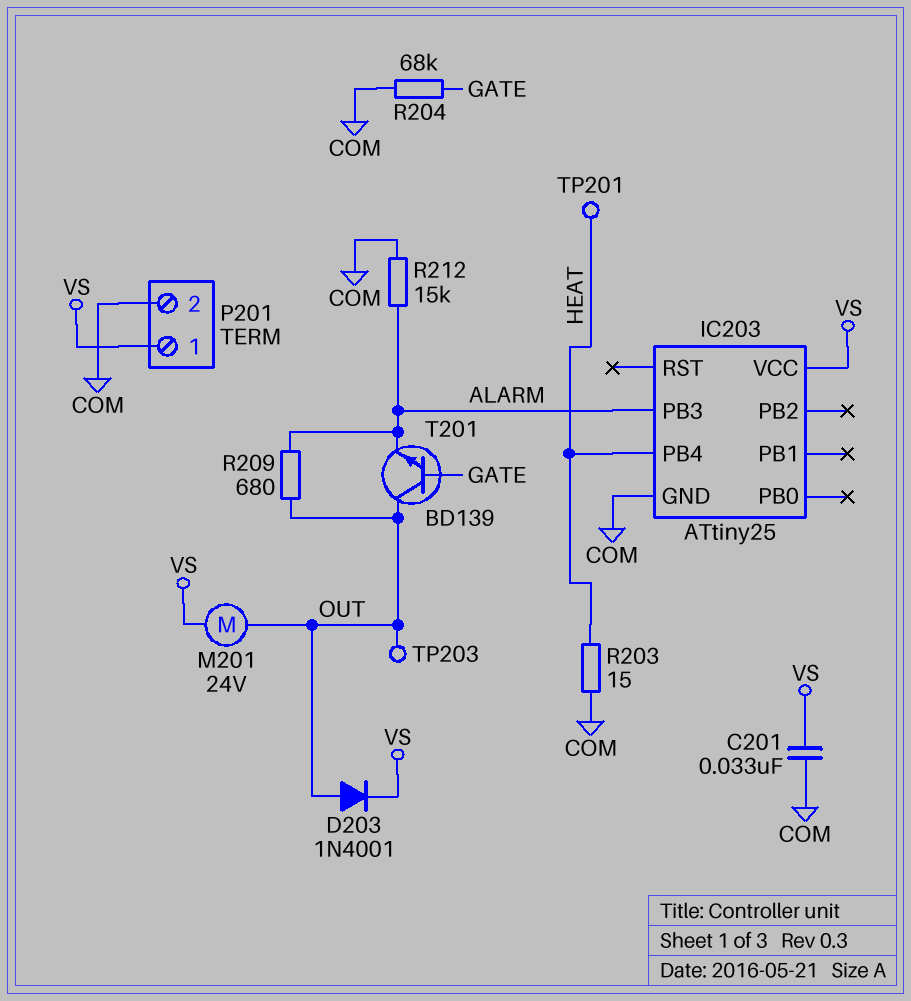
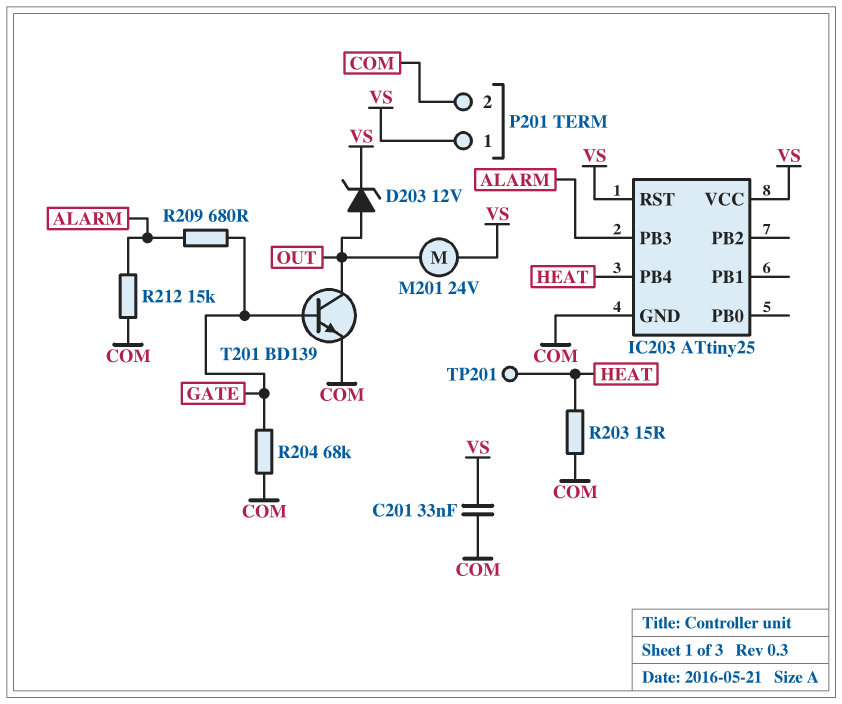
D203: diode 1N4001 (A OUT, K VS) -> zener 12V (A OUT, K VS)
IC203 pin RST: none -> VS
R209: 680 (ALARM, OUT) -> 680 (ALARM, GATE)
T201: NPN BD139 (B GATE, C OUT, E ALARM) -> NPN BD139 (B GATE, C OUT, E COM)
TP203: test point (OUT) -> none

